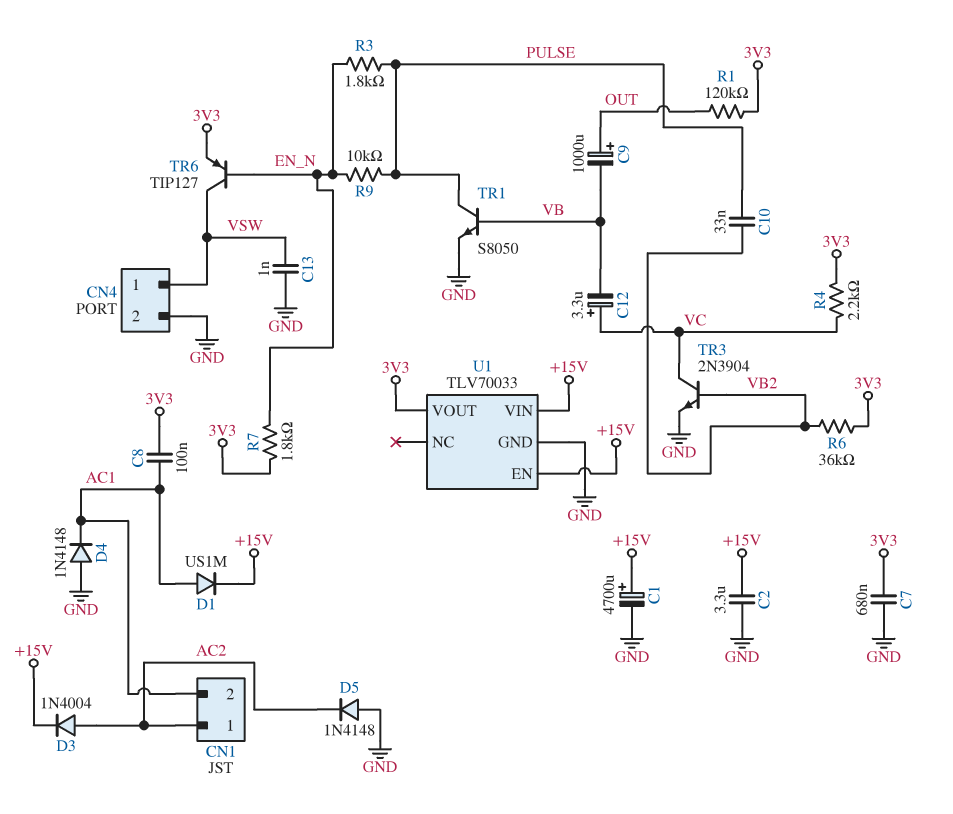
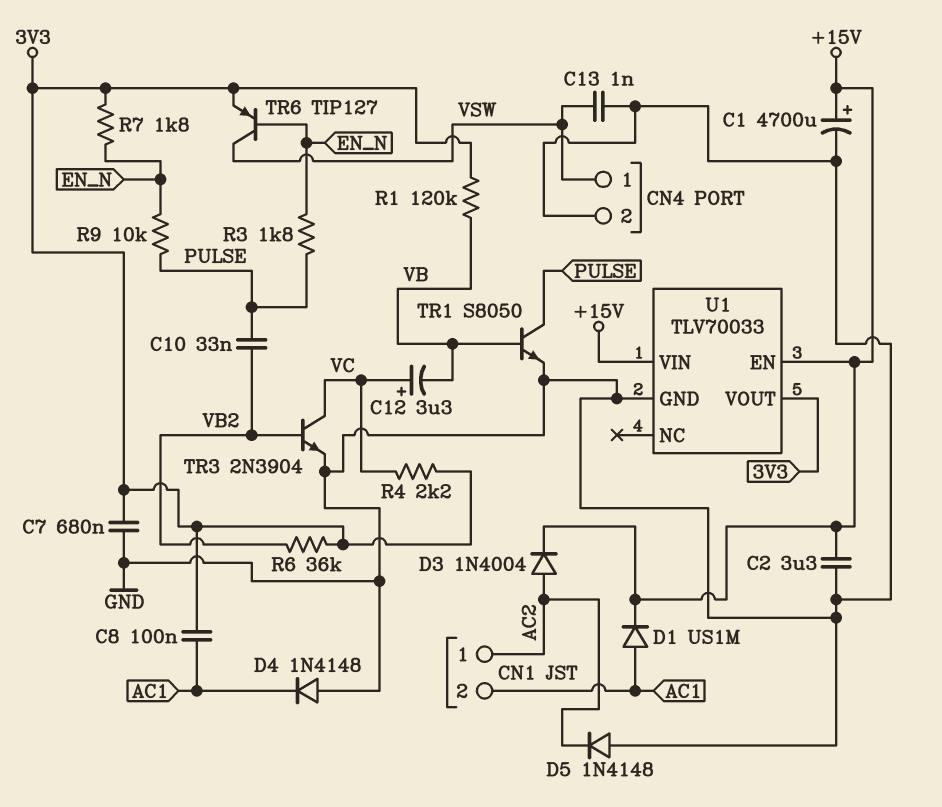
C9: 1000uF (plus OUT, minus VB) -> none
R1: 120k (3V3, OUT) -> 120k (3V3, VB)

